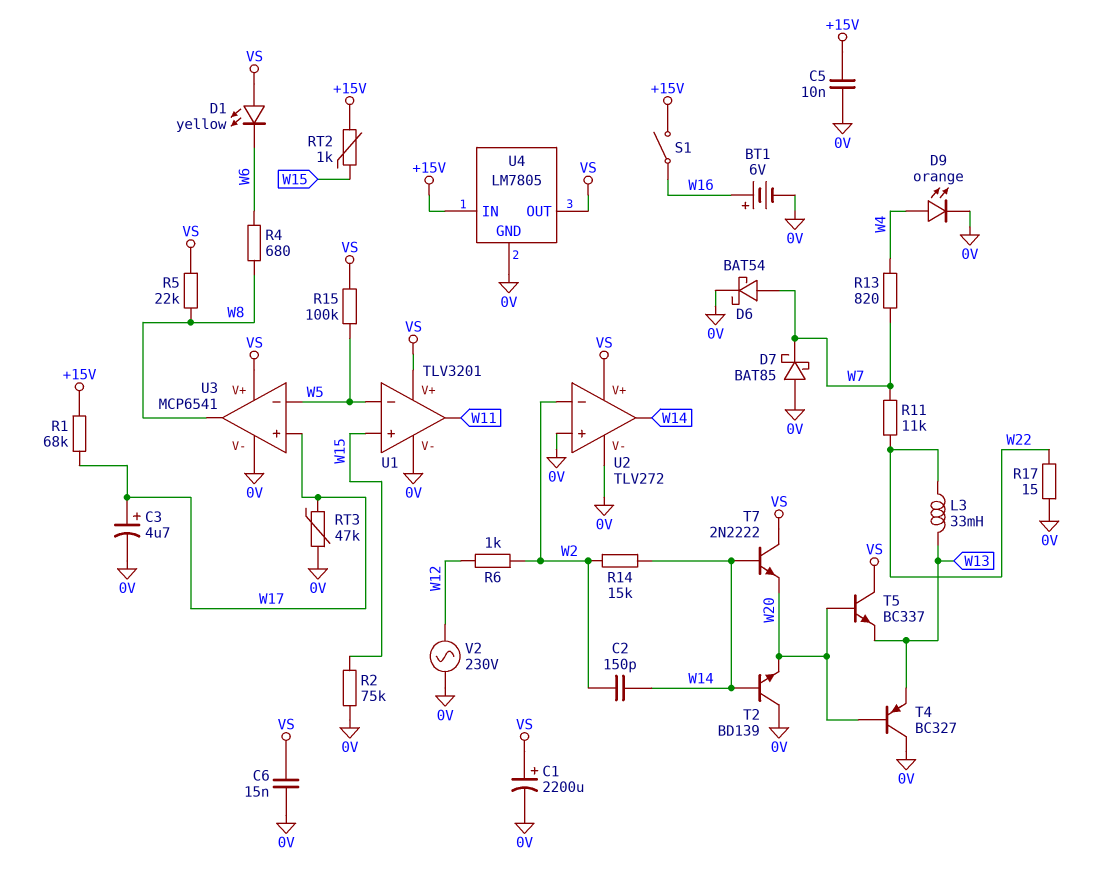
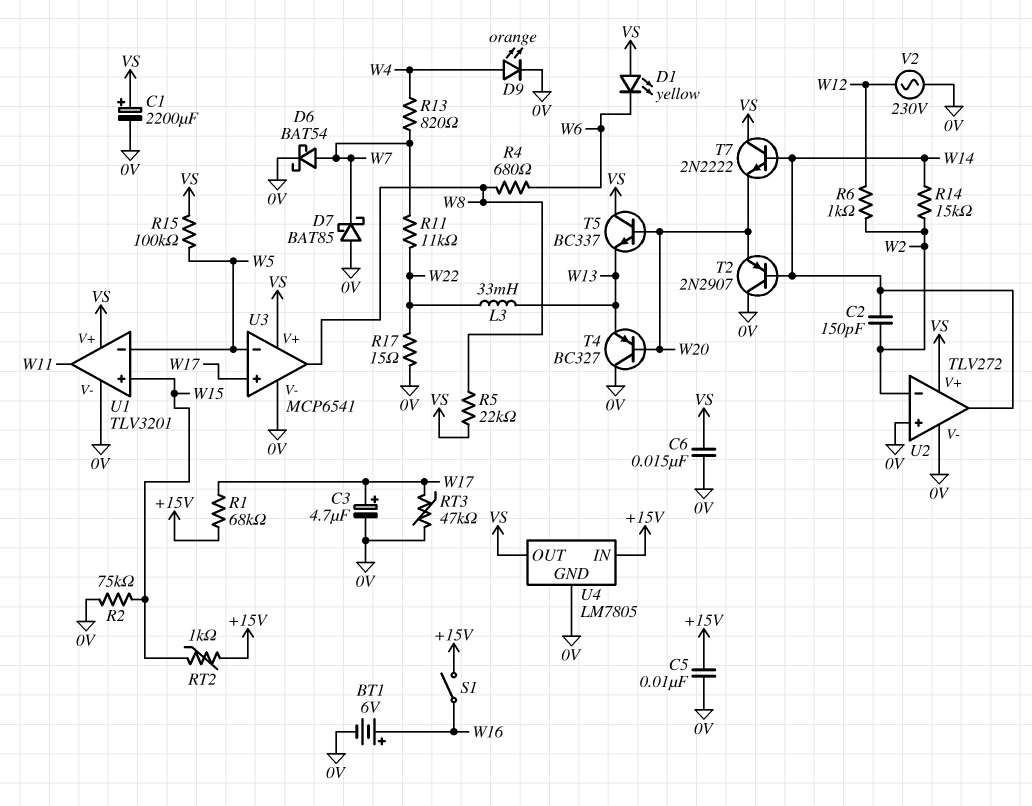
T2: NPN BD139 (B W14, C 0V, E W20) -> PNP 2N2907 (B W14, C 0V, E W20)

